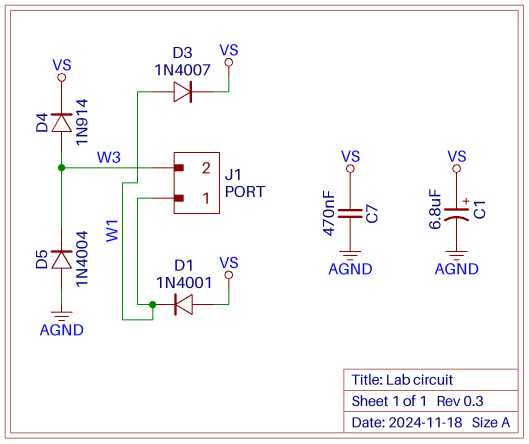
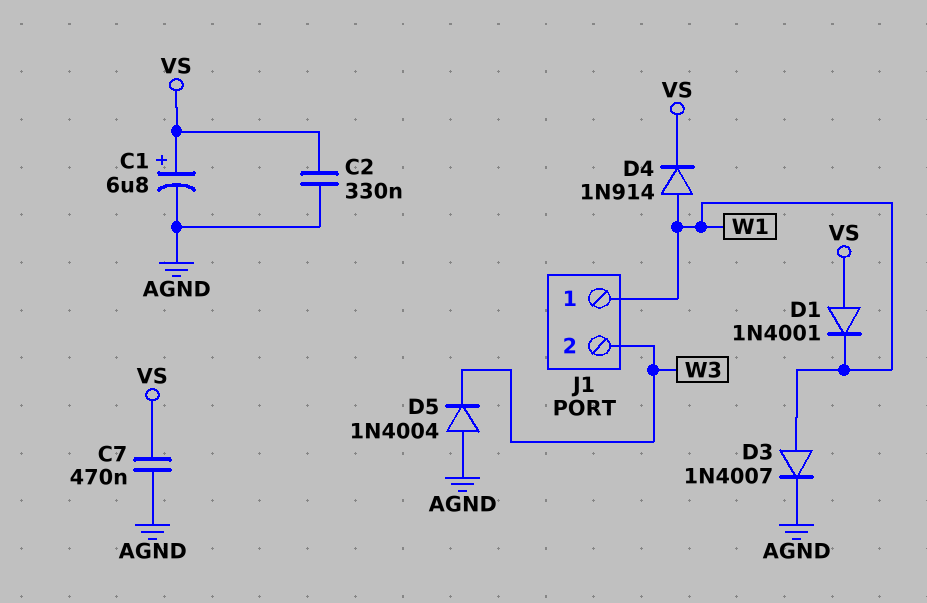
C2: none -> 330nF (AGND, VS)
D3: diode 1N4007 (A W1, K VS) -> diode 1N4007 (A W1, K AGND)
D4: diode 1N914 (A W3, K VS) -> diode 1N914 (A W1, K VS)

